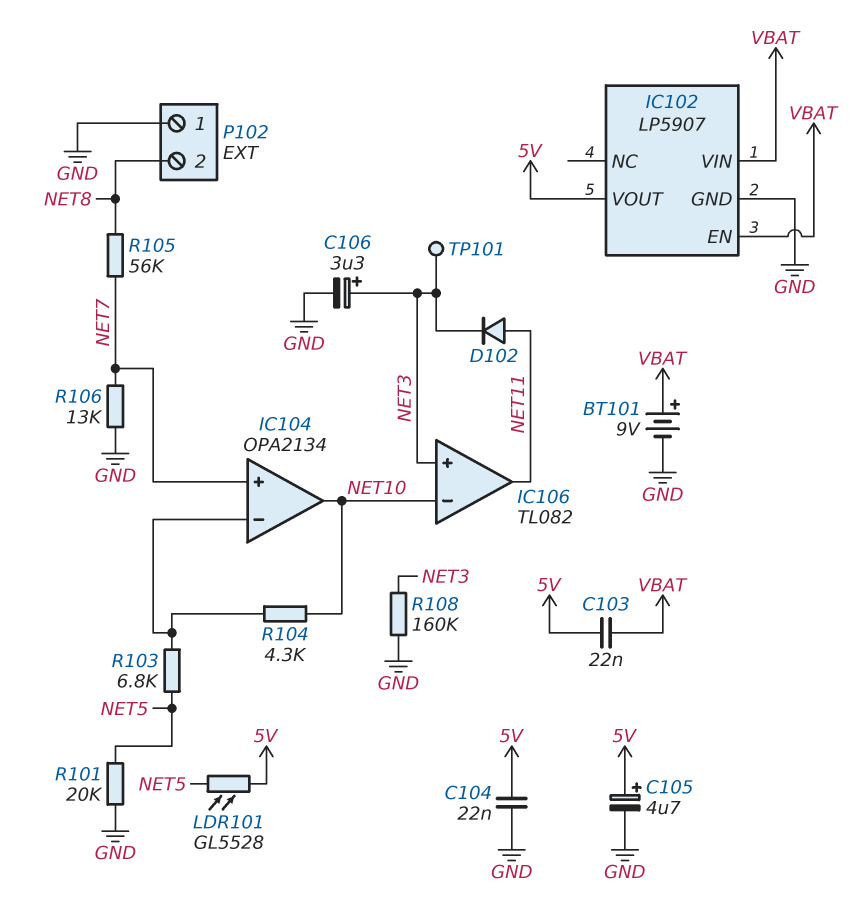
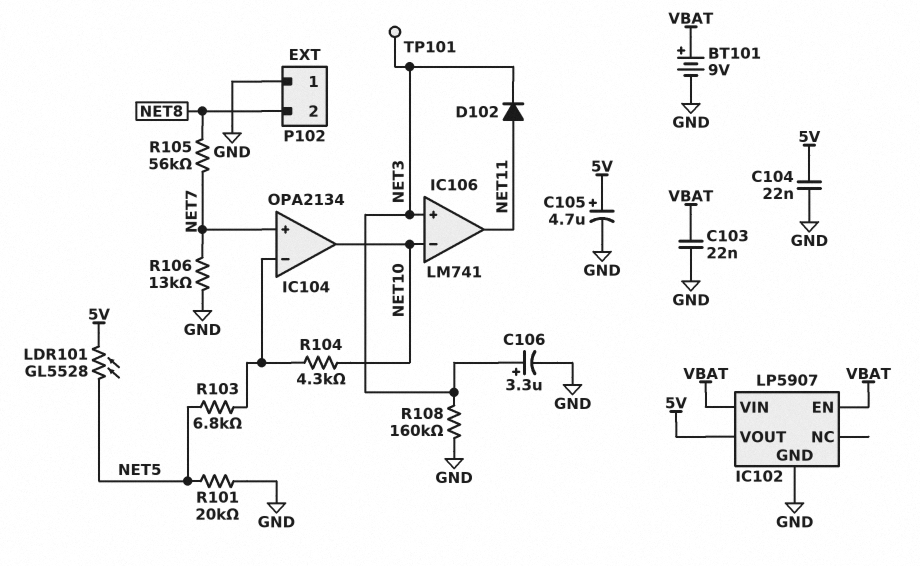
C103: 22nF (5V, VBAT) -> 22nF (GND, VBAT)
IC106: TL082 -> LM741

